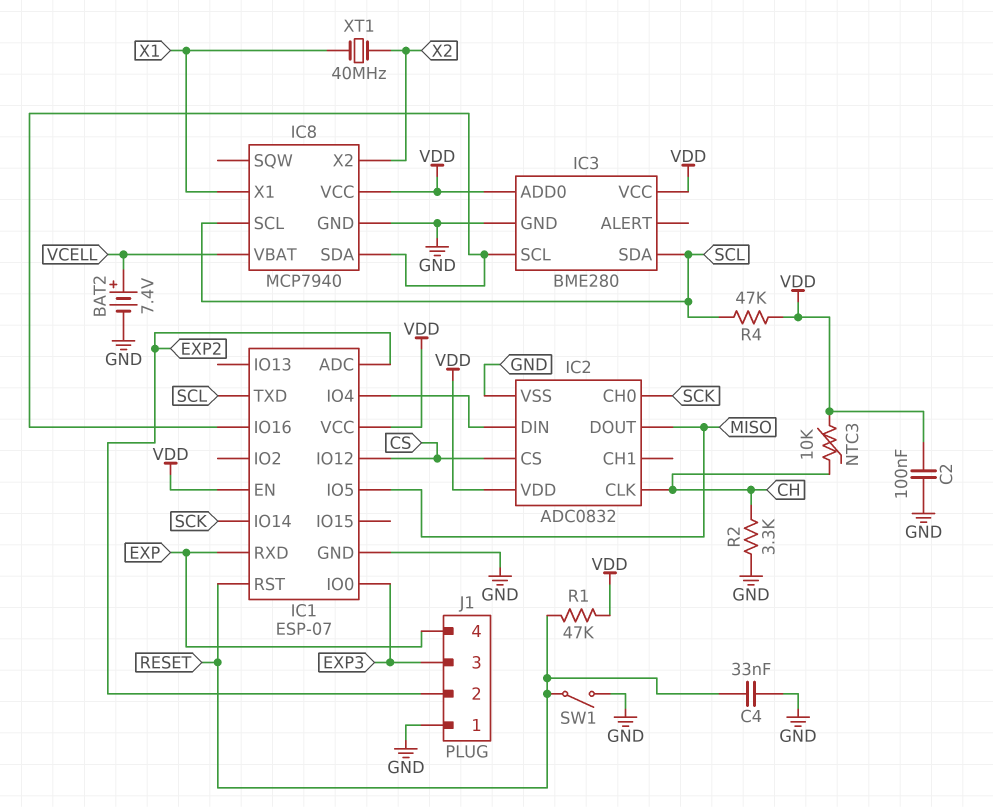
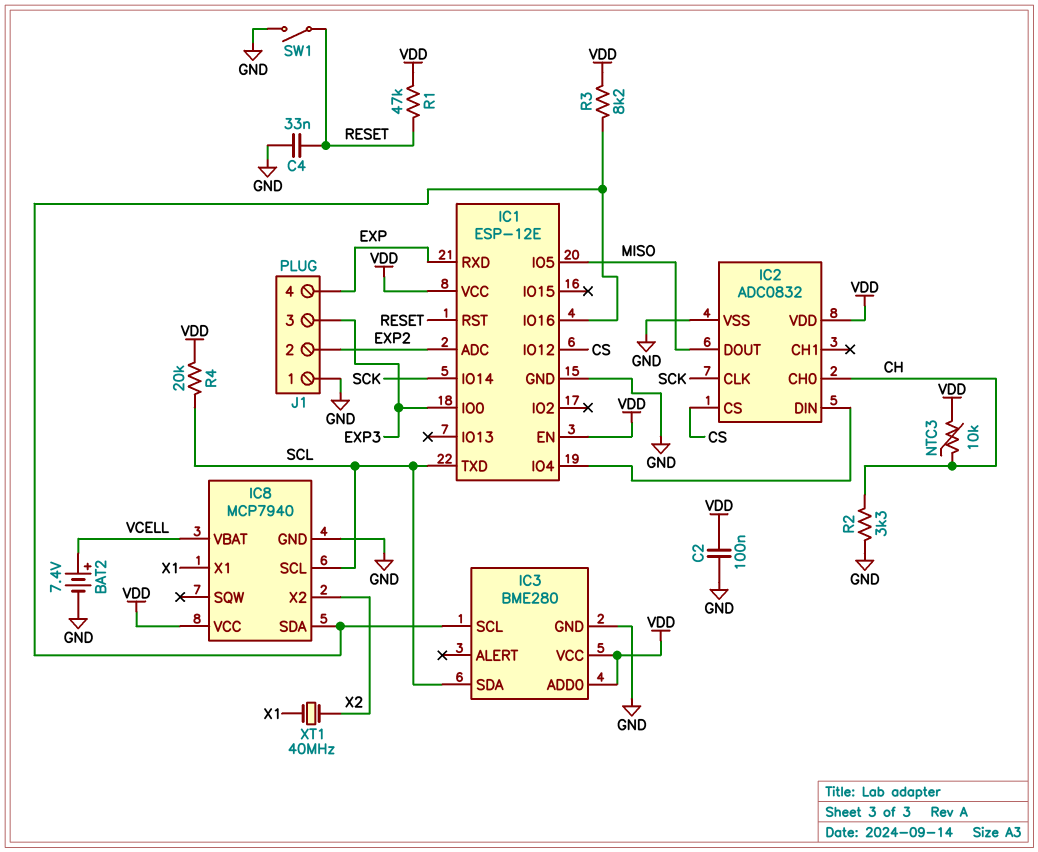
IC1: ESP-07 -> ESP-12E
IC2 pin CH0: SCK -> CH
IC2 pin CLK: CH -> SCK
R3: none -> 8.2k (IC1/IO16, VDD)
R4: 47k (SCL, VDD) -> 20k (SCL, VDD)

